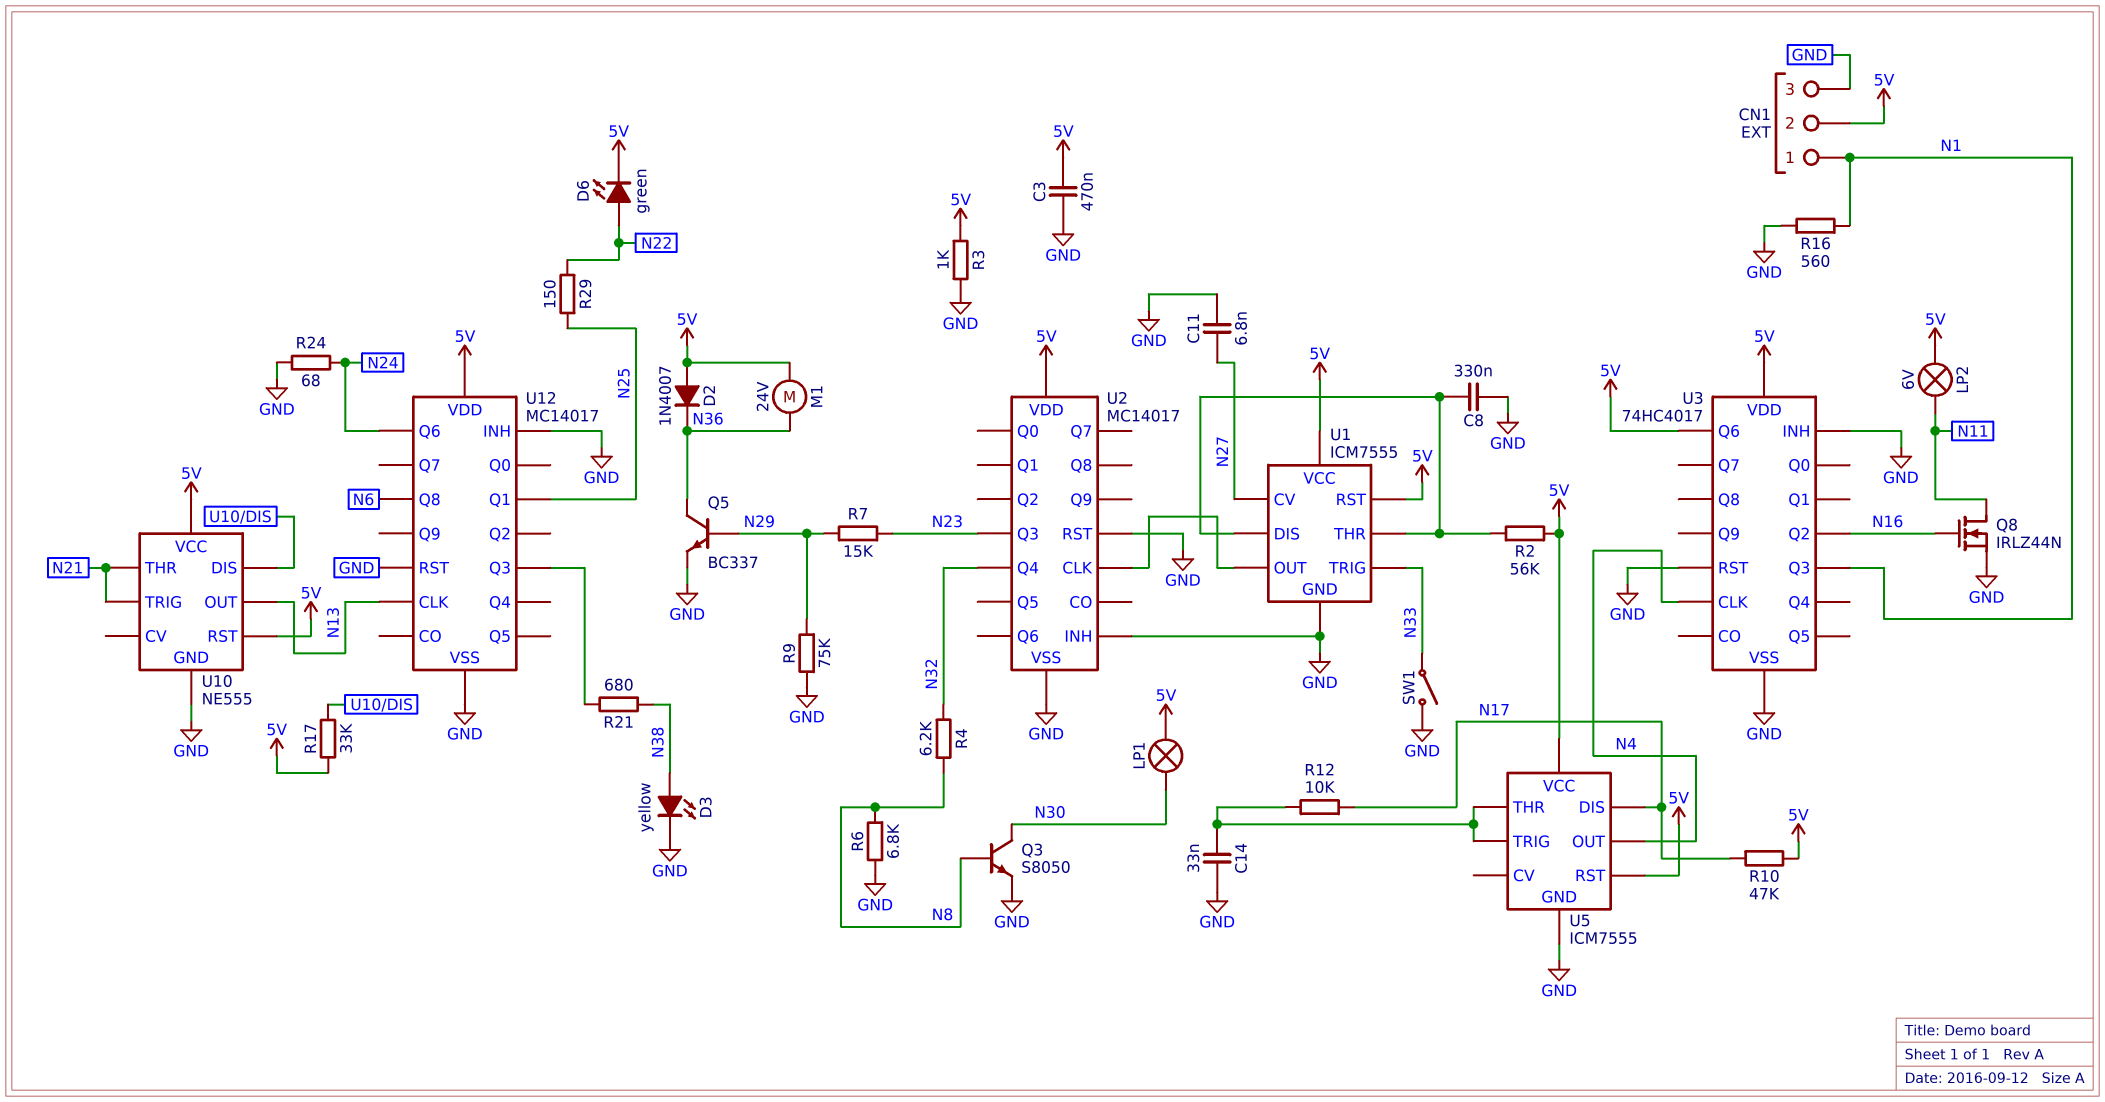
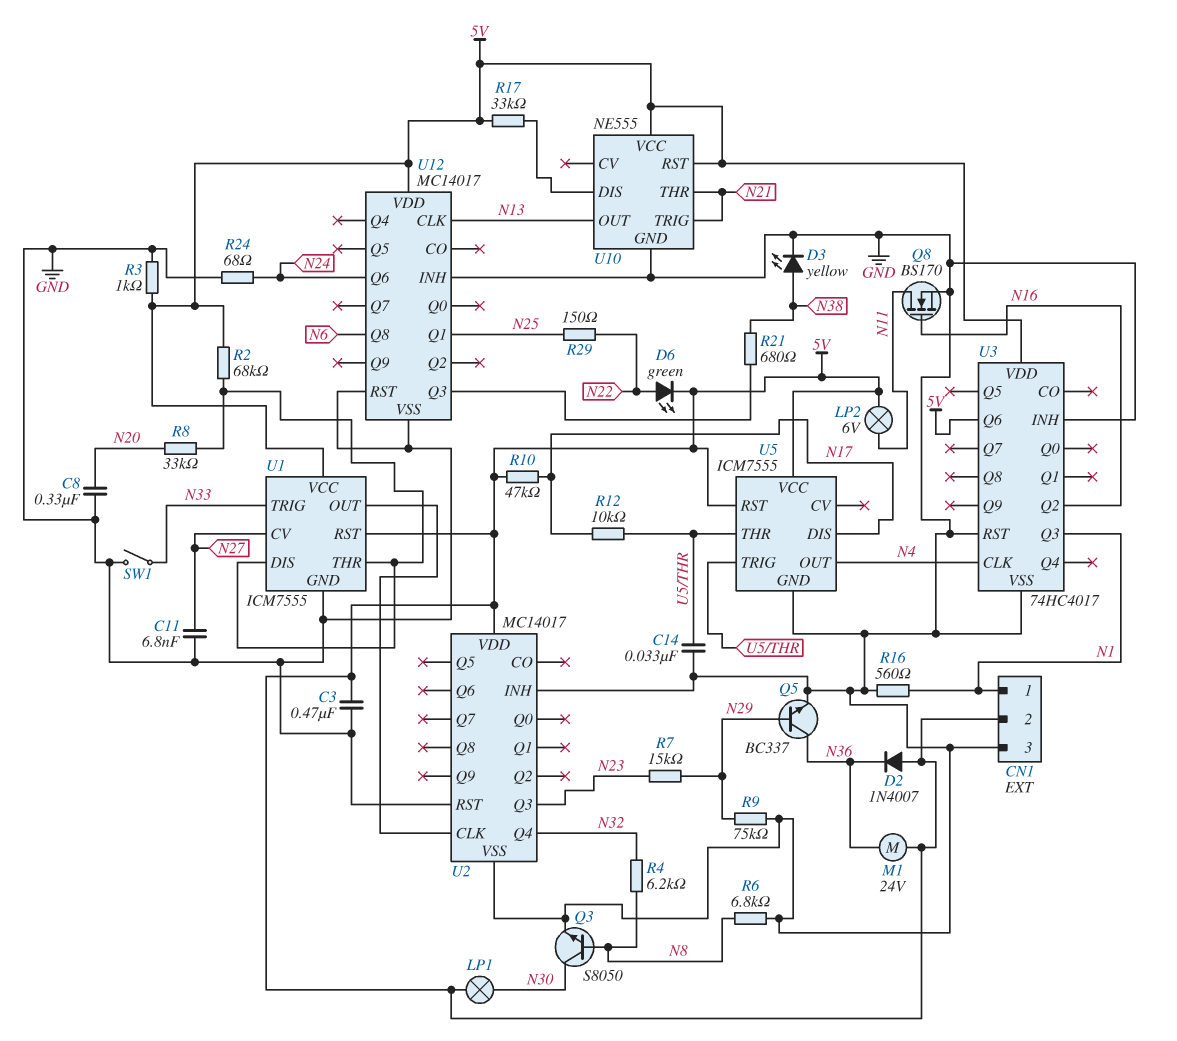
C8: 330nF (GND, U1/DIS) -> 330nF (GND, N20)
Q8: NMOS IRLZ44N (G N16, D N11, S GND) -> NMOS BS170 (G N16, D N11, S GND)
R2: 56k (5V, U1/DIS) -> 68k (5V, U1/DIS)
R8: none -> 33k (N20, U1/DIS)

